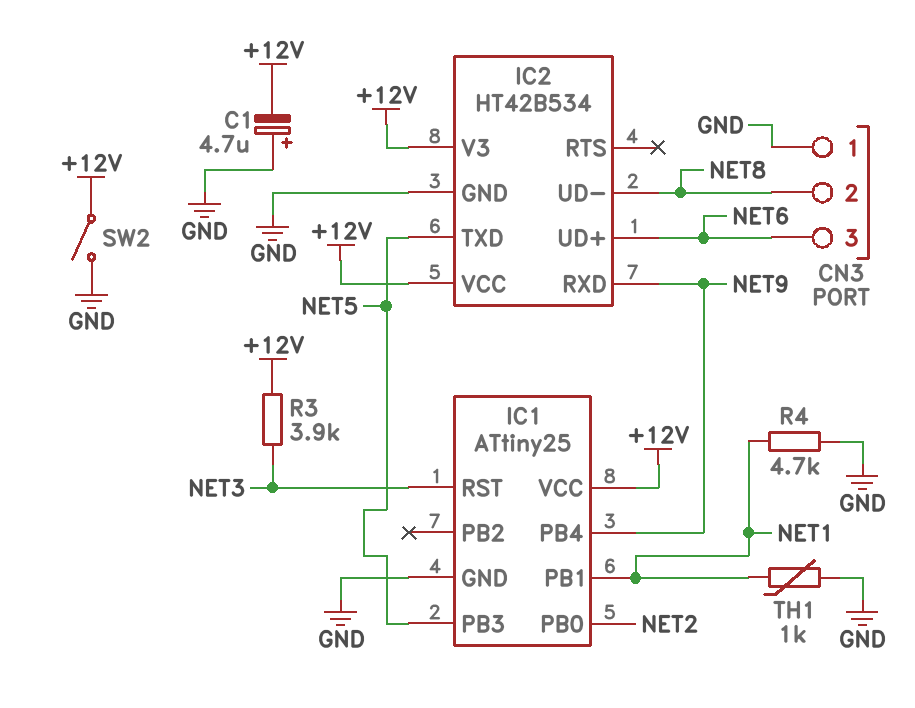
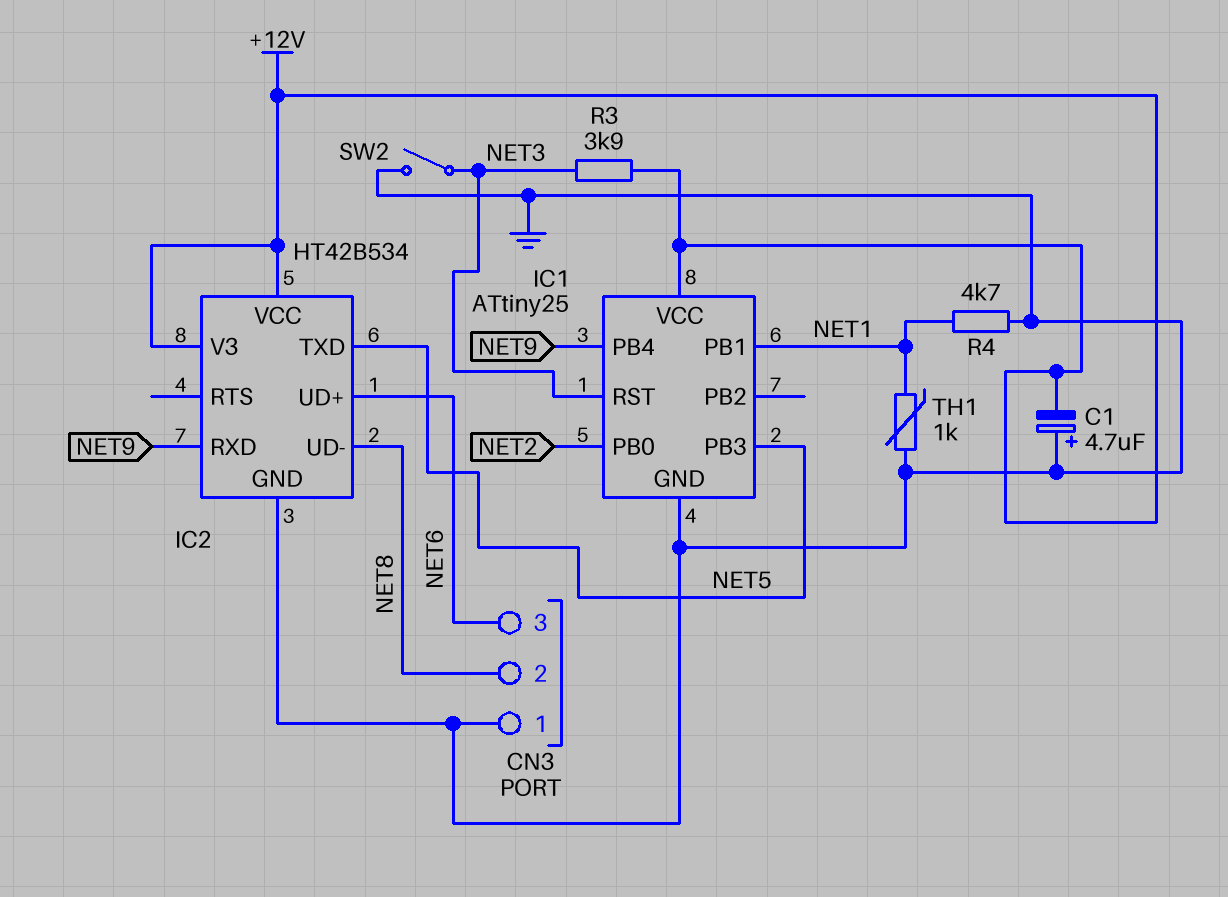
SW2: switch (+12V, GND) -> switch (GND, NET3)

